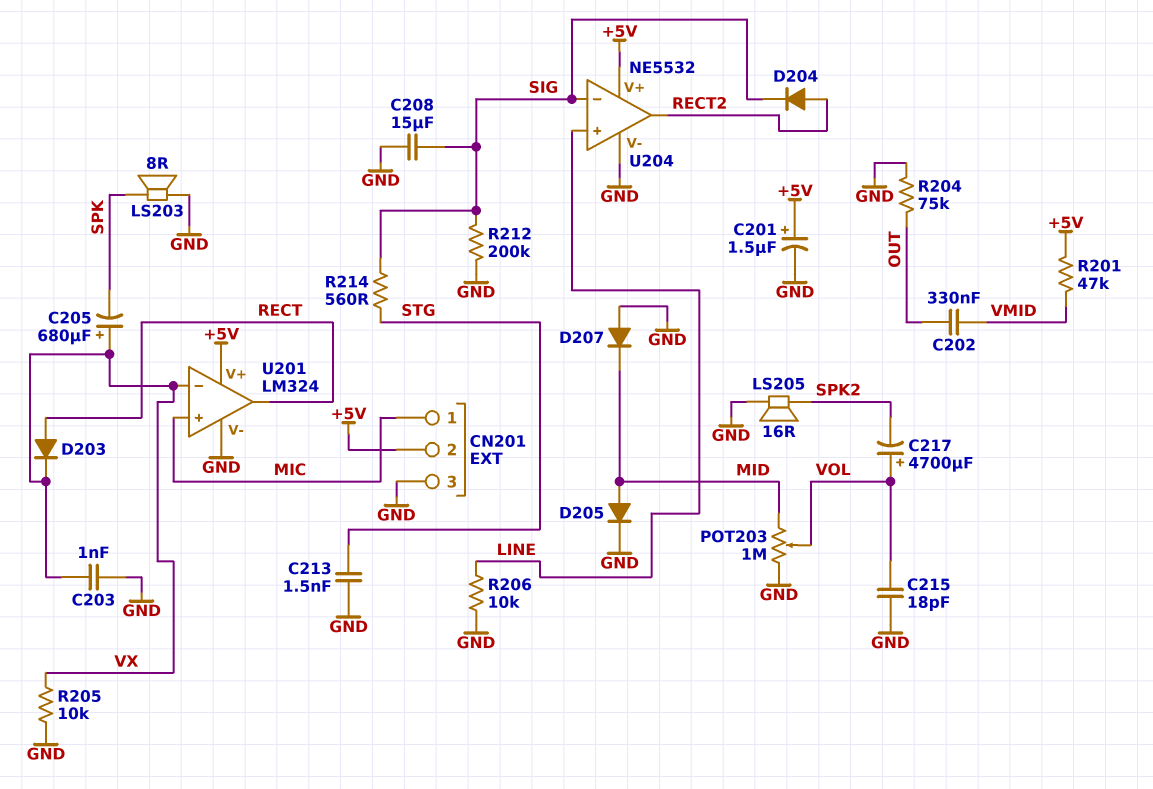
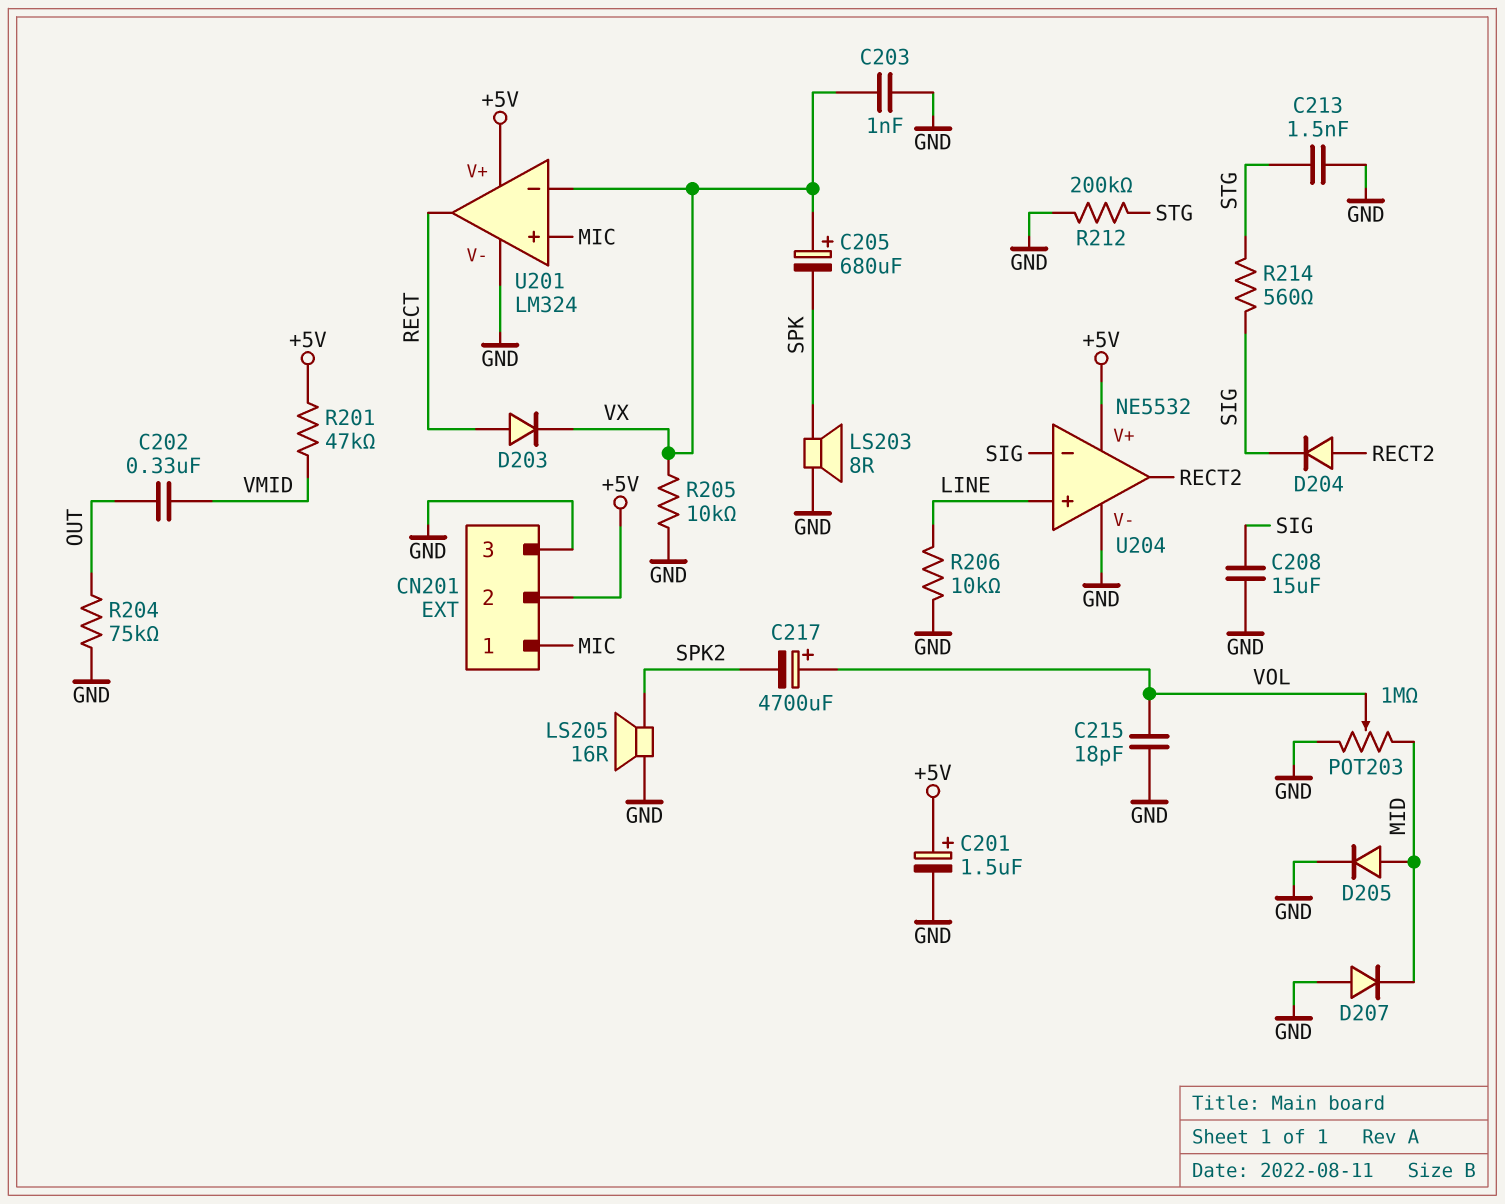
R212: 200k (GND, SIG) -> 200k (GND, STG)

